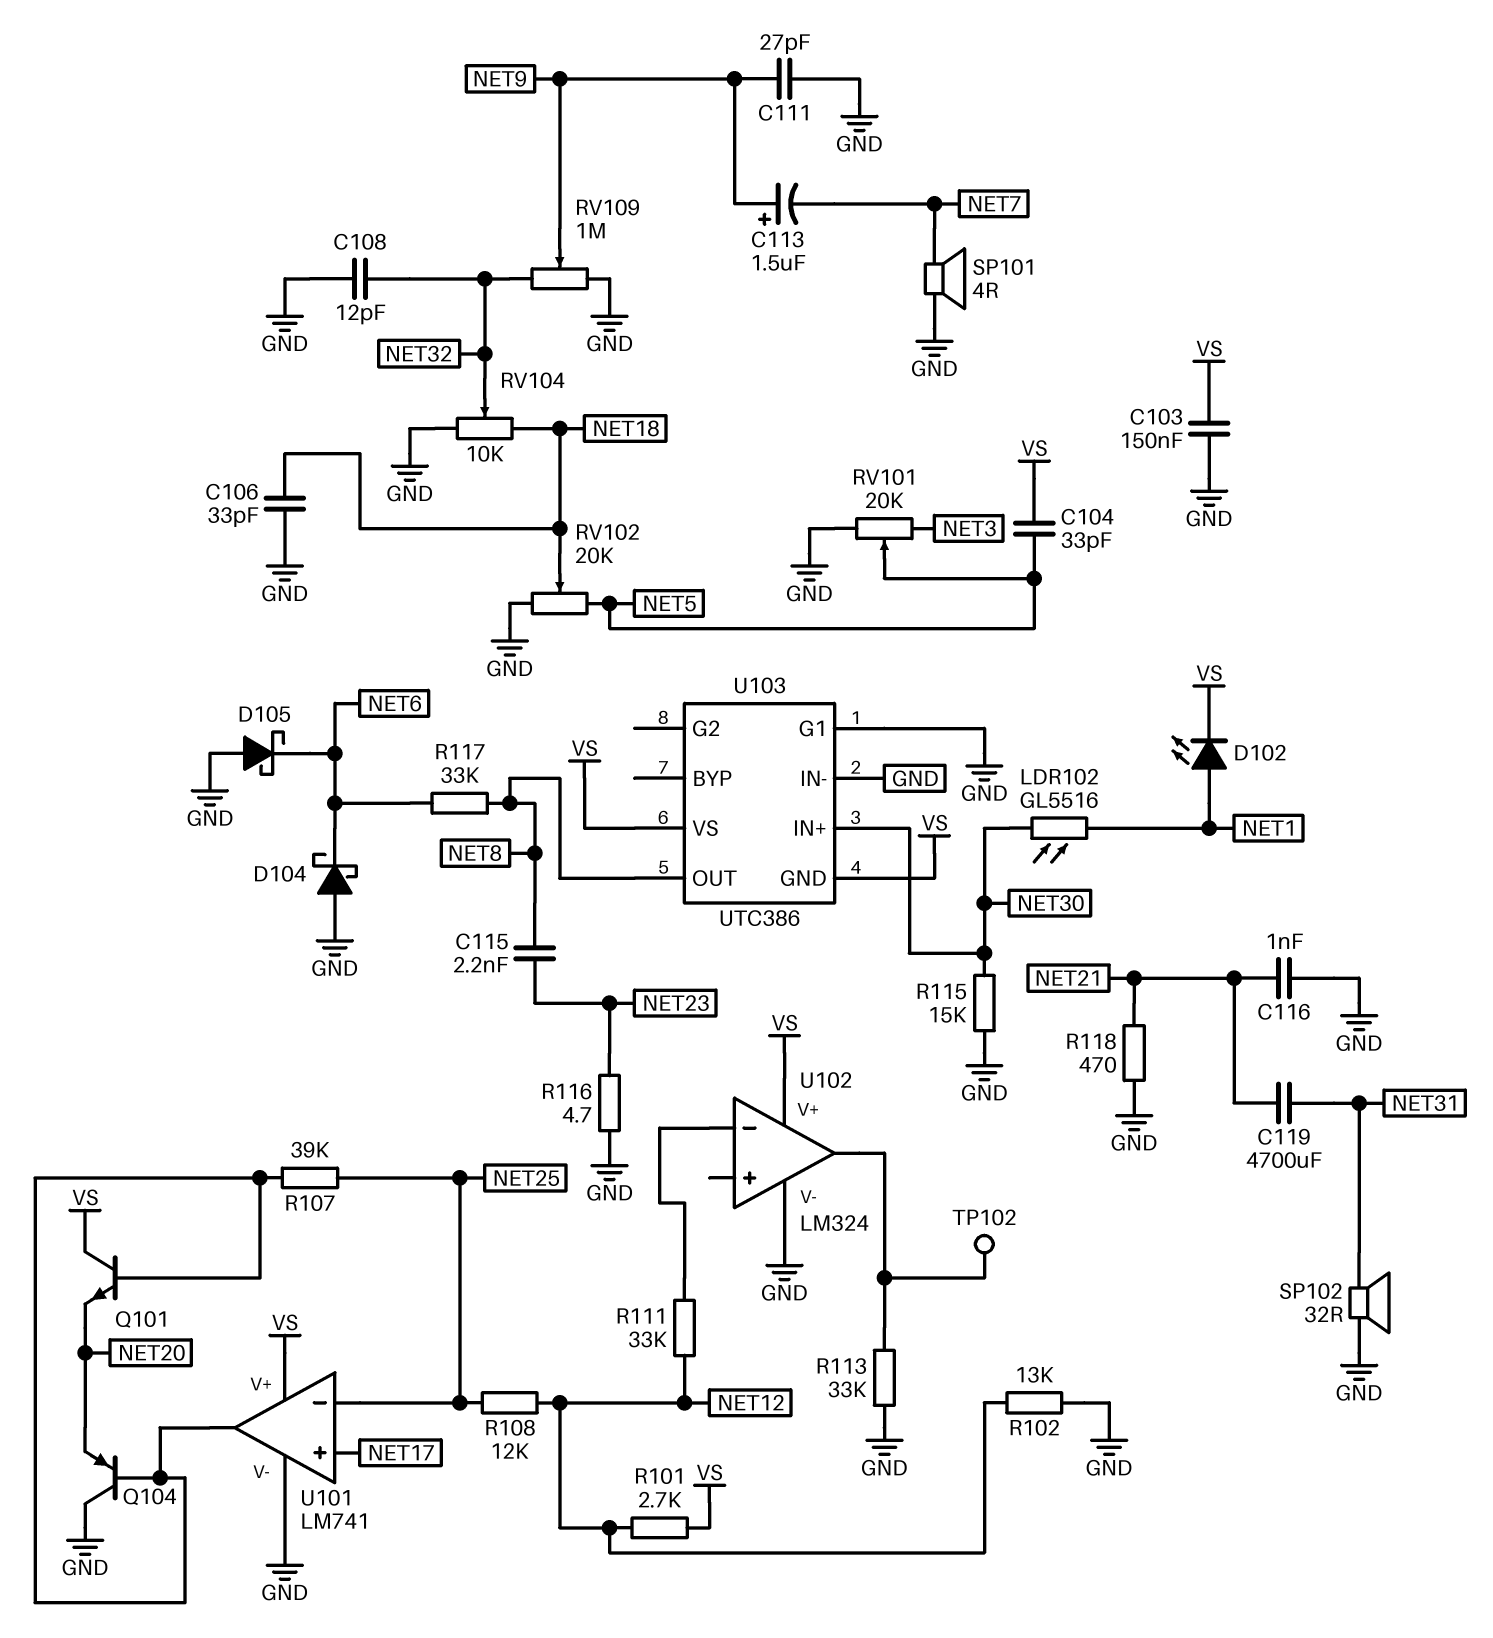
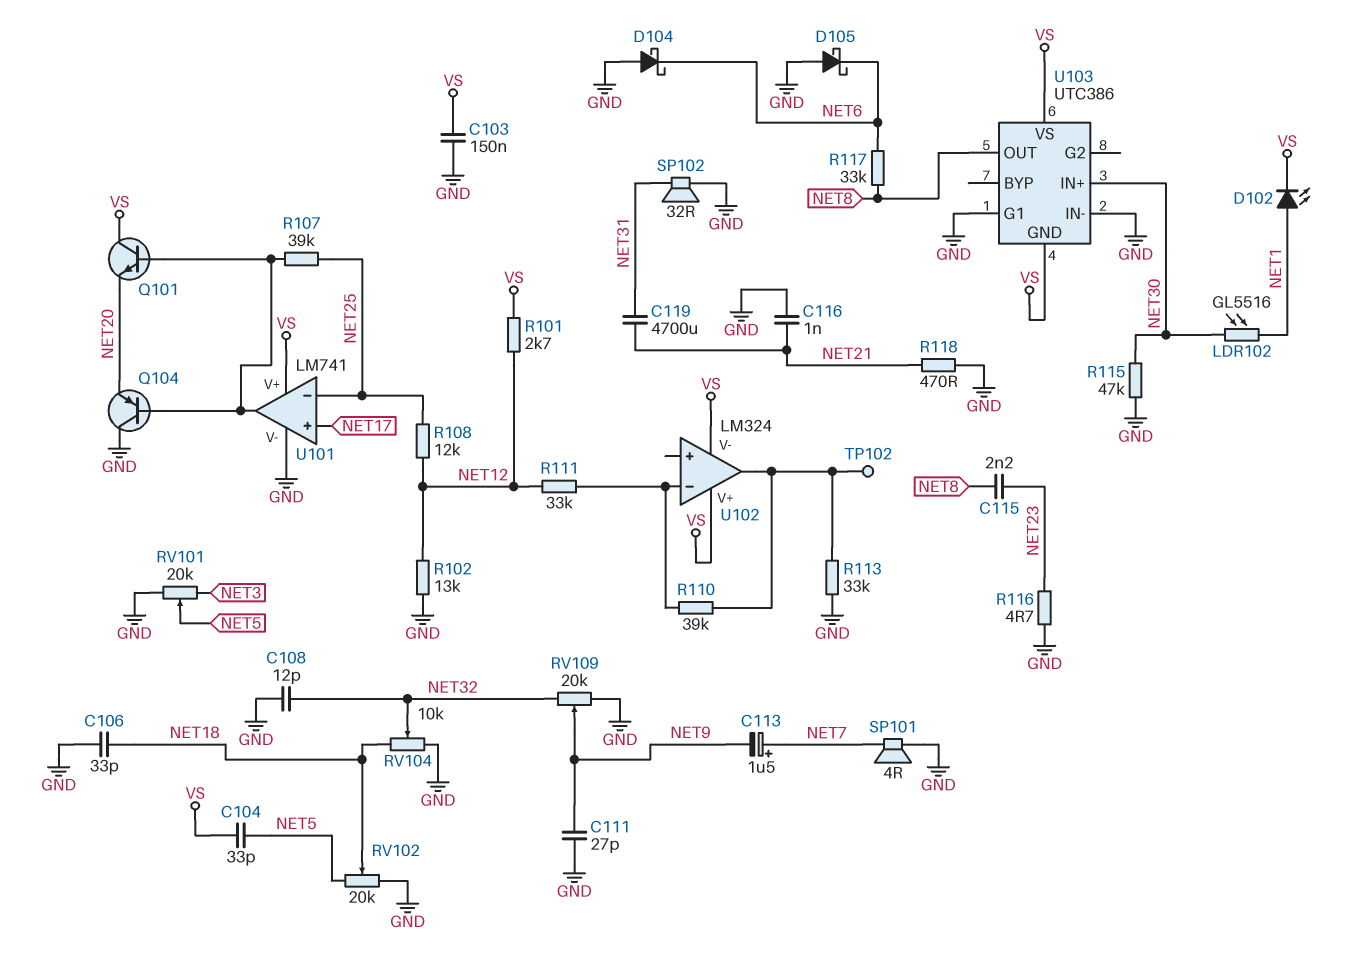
C113: 1.5uF (plus NET9, minus NET7) -> 1.5uF (plus NET7, minus NET9)
R110: none -> 39k (U102/in-, U102/out)
R115: 15k (GND, NET30) -> 47k (GND, NET30)
RV109: 1M (GND, NET32, wiper NET9) -> 20k (GND, NET32, wiper NET9)
U102 pin V-: GND -> VS

